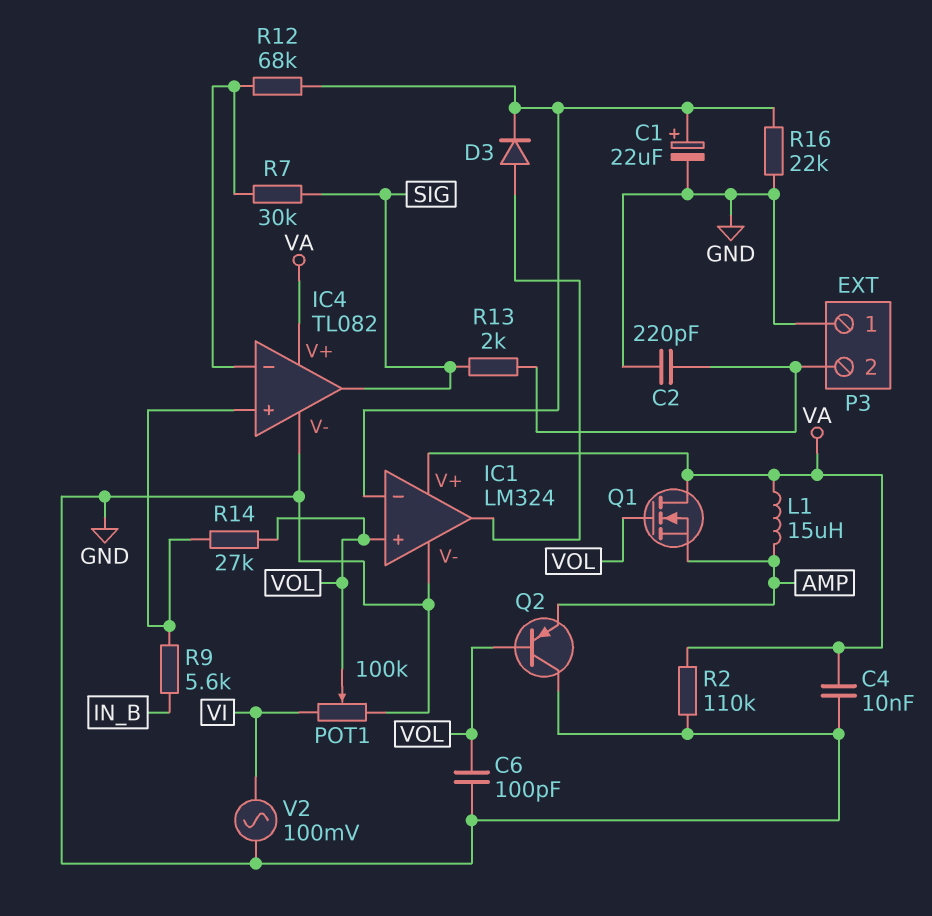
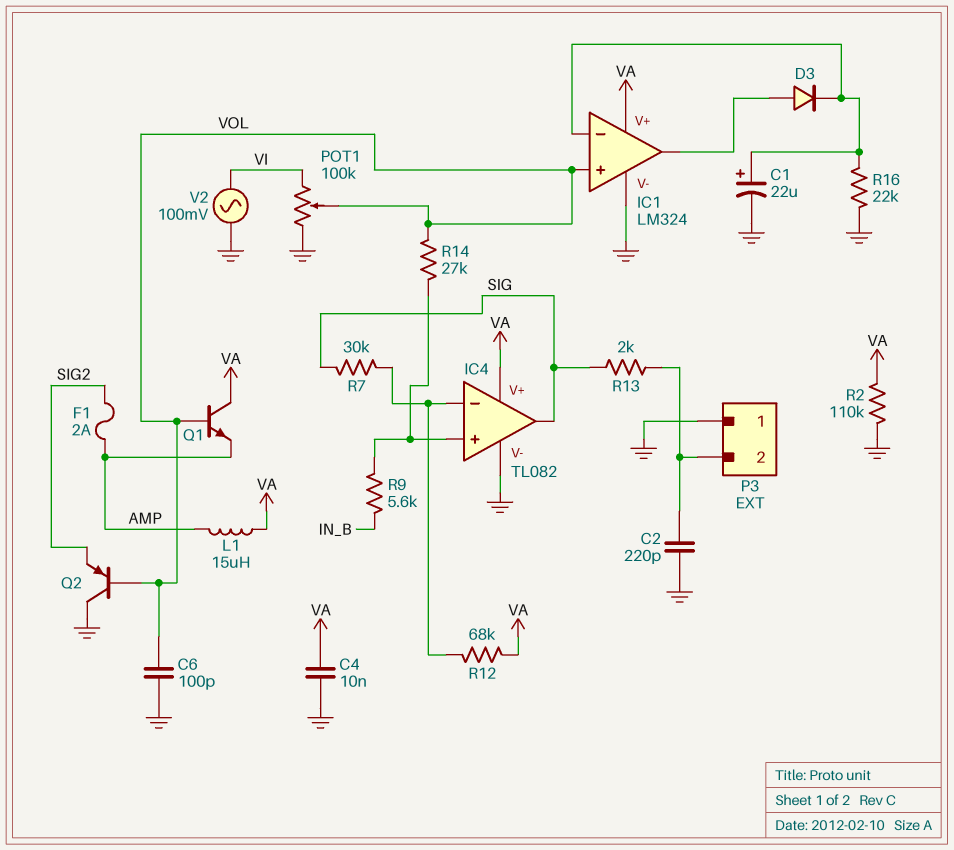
F1: none -> 2A (AMP, SIG2)
Q1: NMOS (G VOL, D VA, S AMP) -> NPN (B VOL, C VA, E AMP)
Q2: PNP (B VOL, C GND, E AMP) -> PNP (B VOL, C GND, E SIG2)
R12: 68k (IC1/in-, IC4/in-) -> 68k (IC4/in-, VA)

